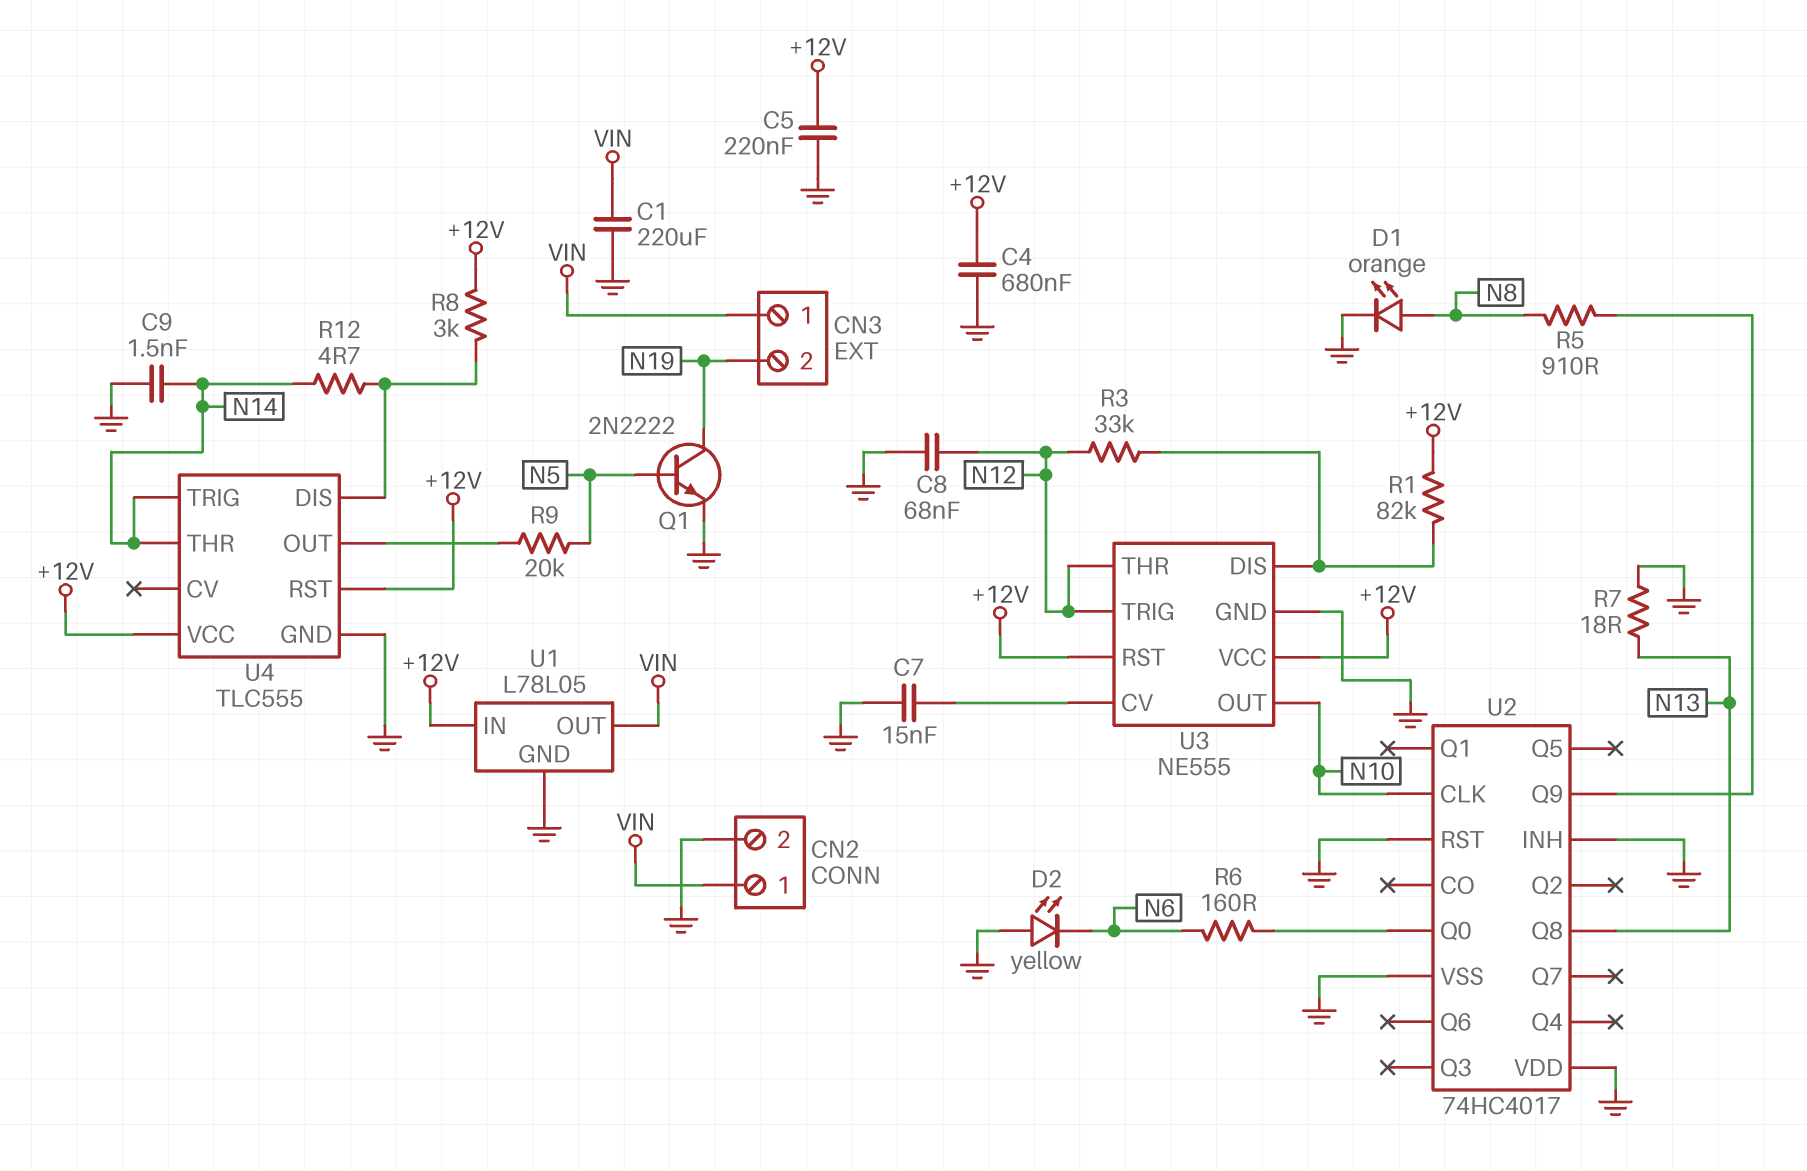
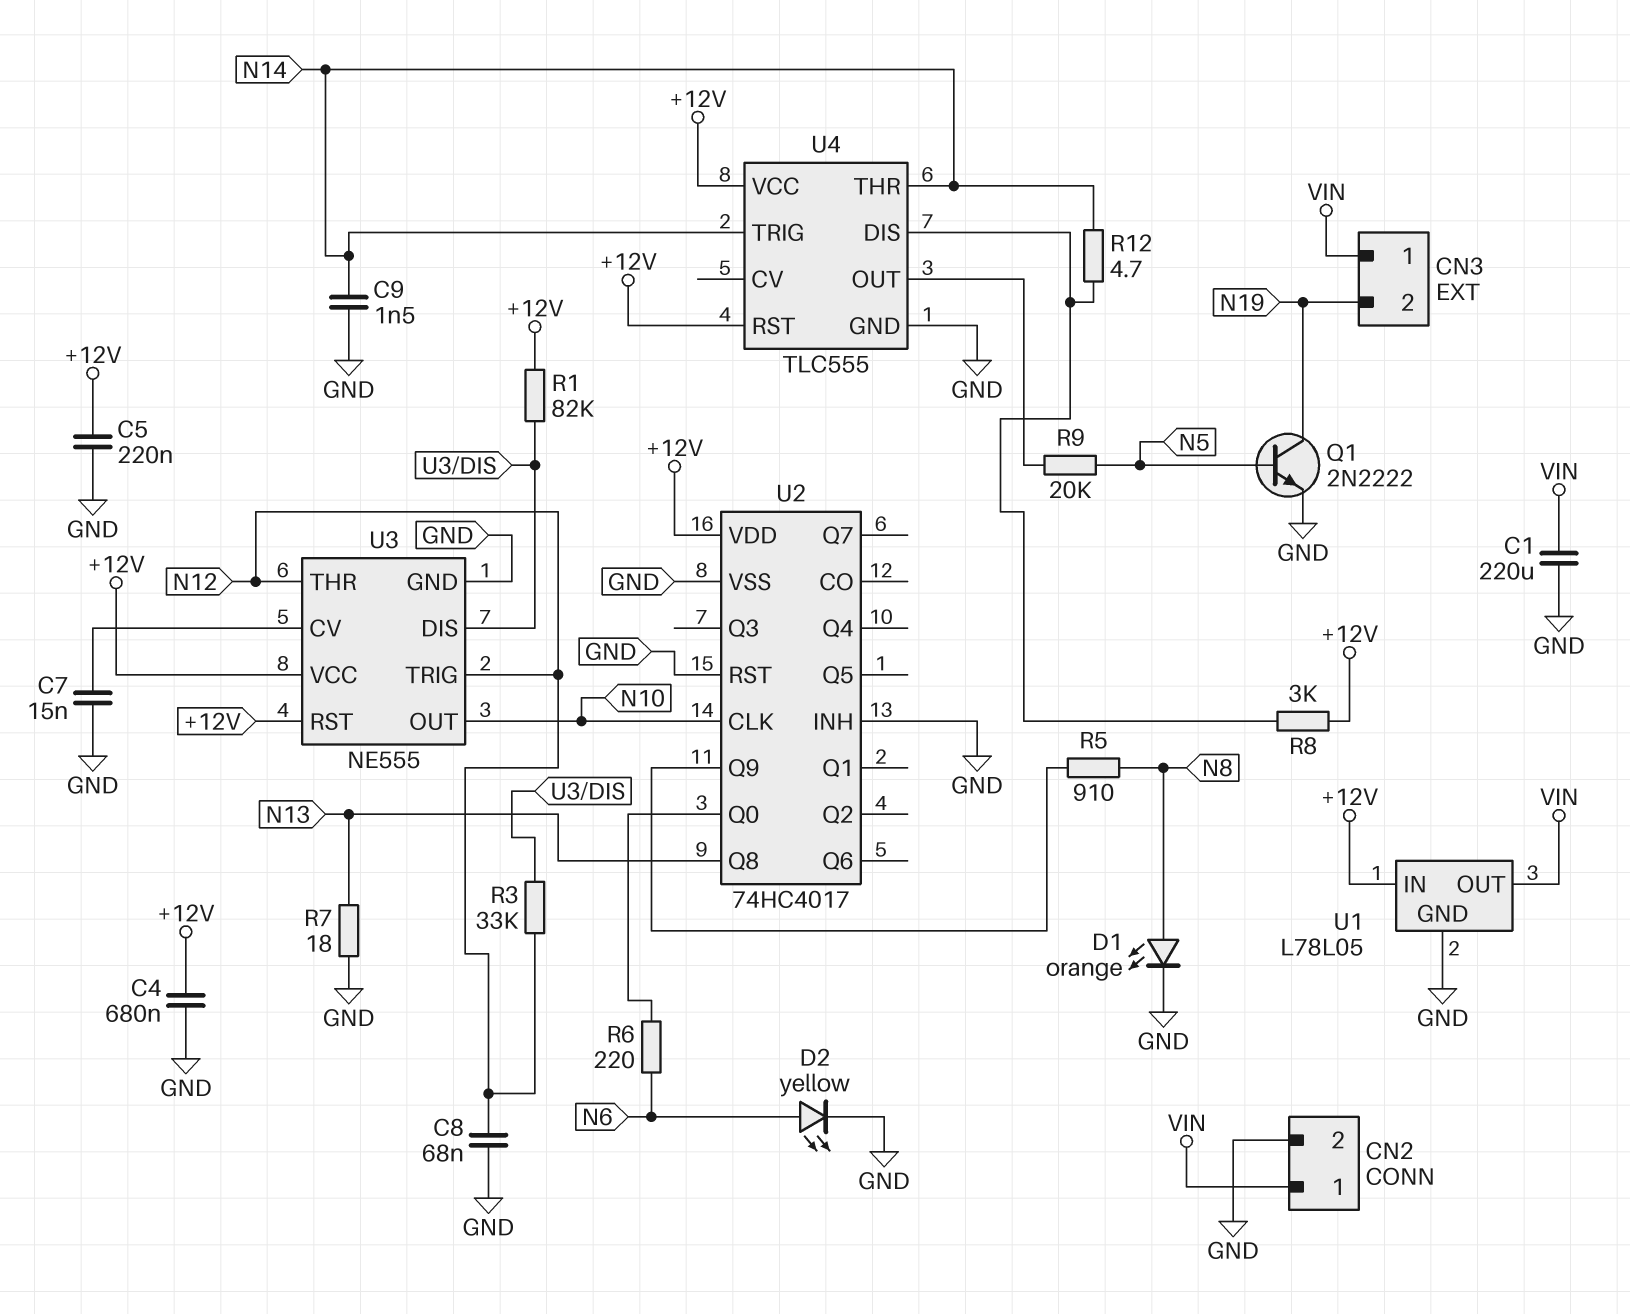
D2: LED yellow (A GND, K N6) -> LED yellow (A N6, K GND)
R6: 160 (N6, U2/Q0) -> 220 (N6, U2/Q0)
U2 pin VDD: GND -> +12V

